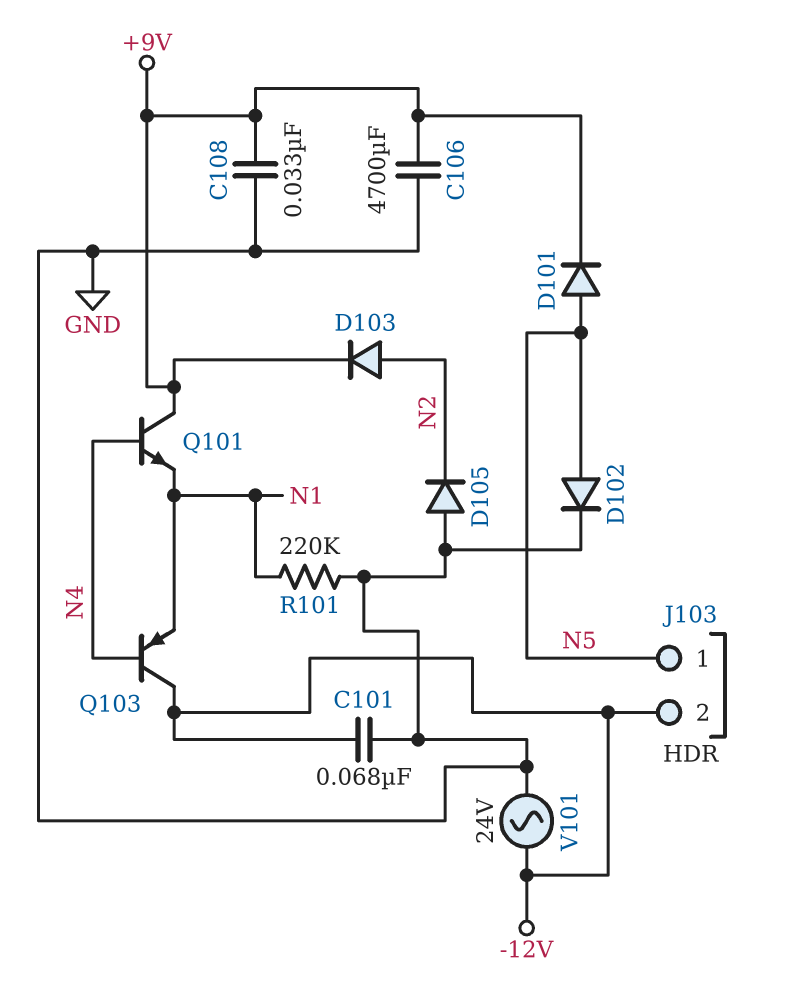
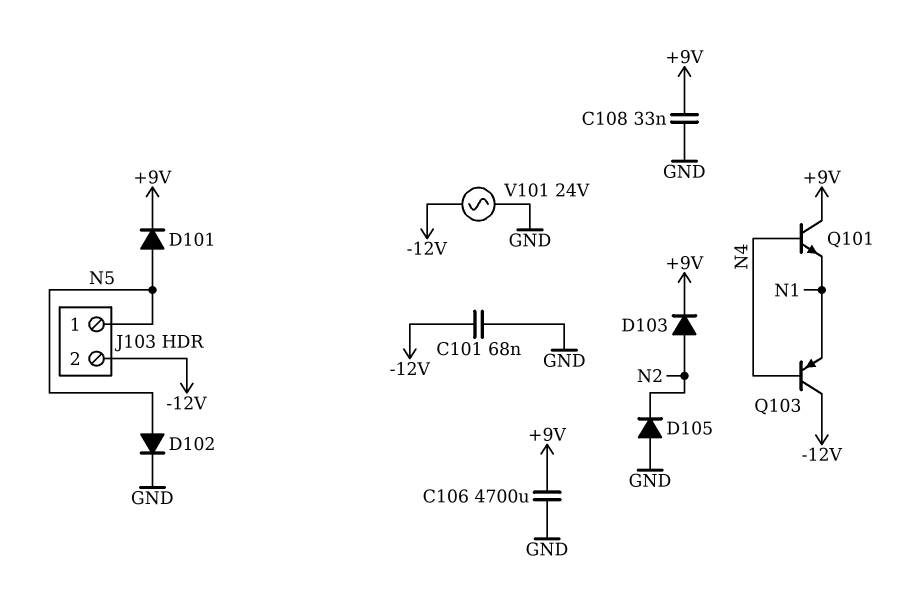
R101: 220k (GND, N1) -> none

